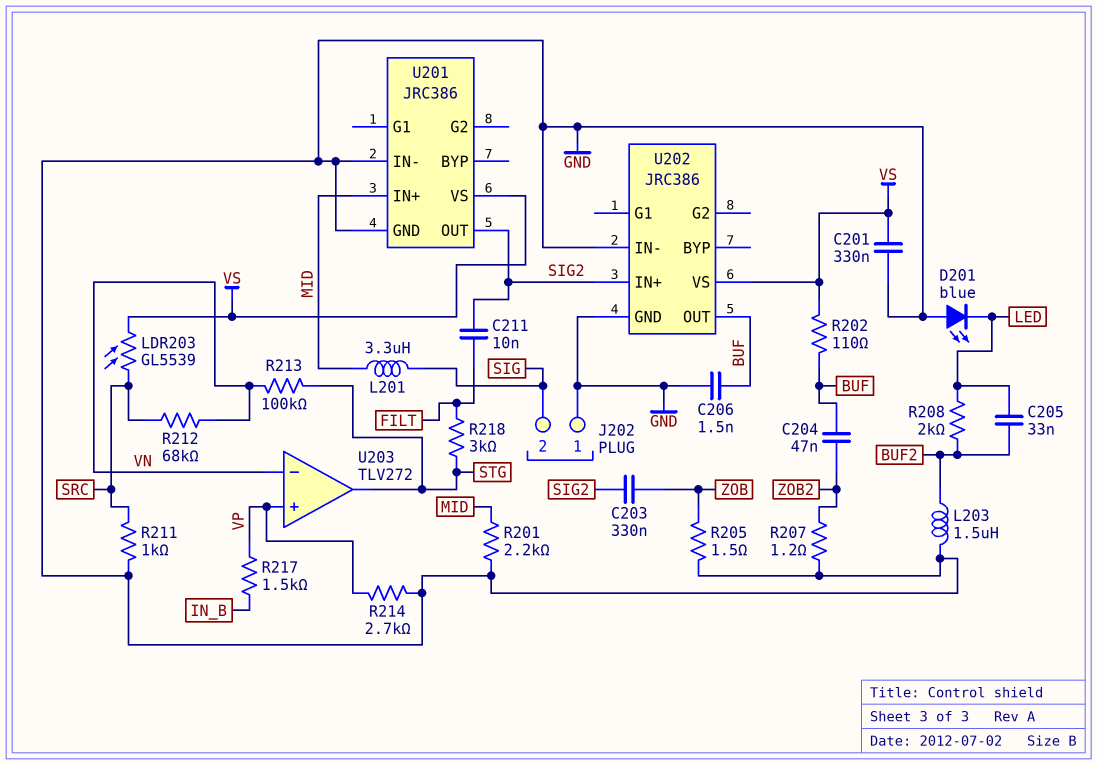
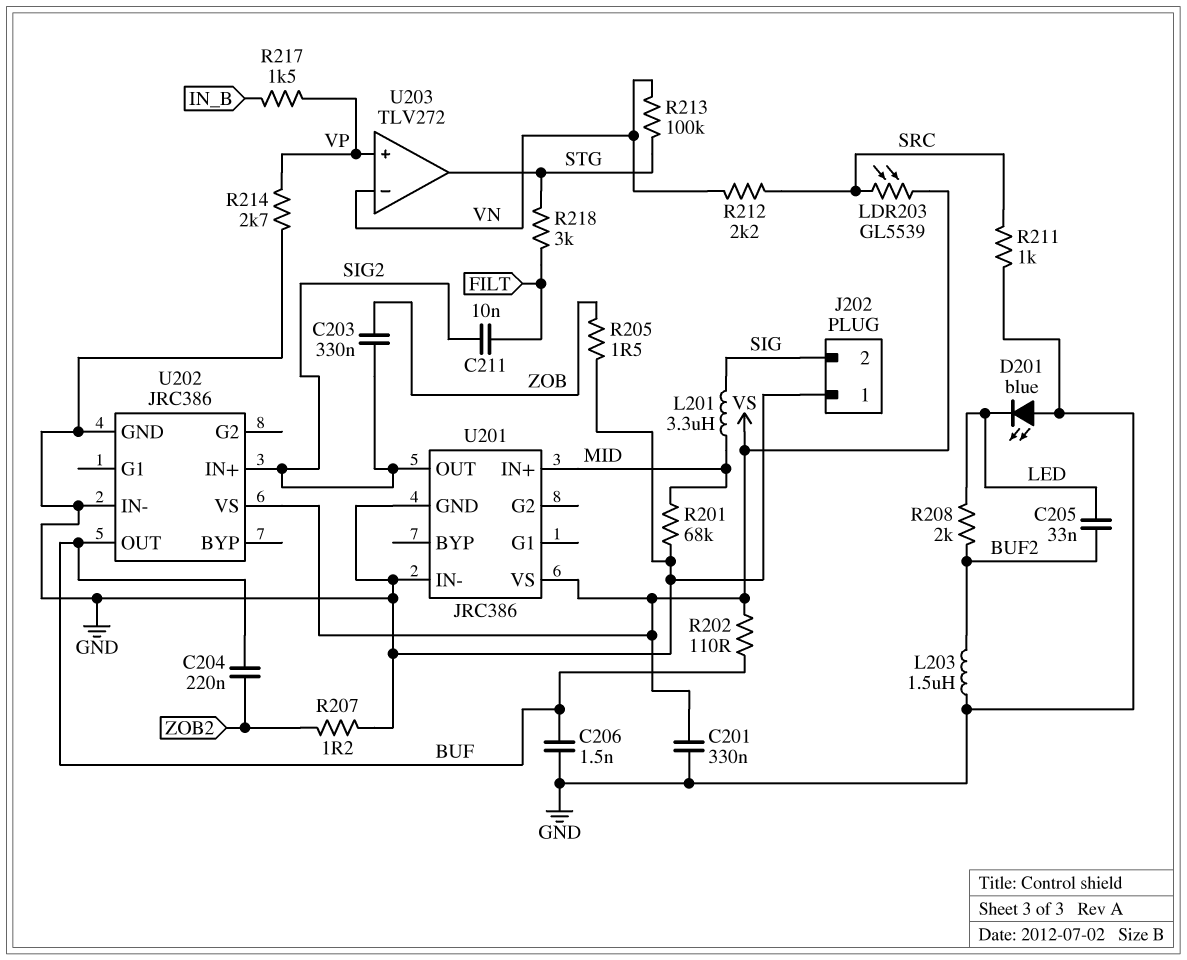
C204: 47nF (BUF, ZOB2) -> 220nF (BUF, ZOB2)
R201: 2.2k (GND, MID) -> 68k (GND, MID)
R212: 68k (SRC, VN) -> 2.2k (SRC, VN)

